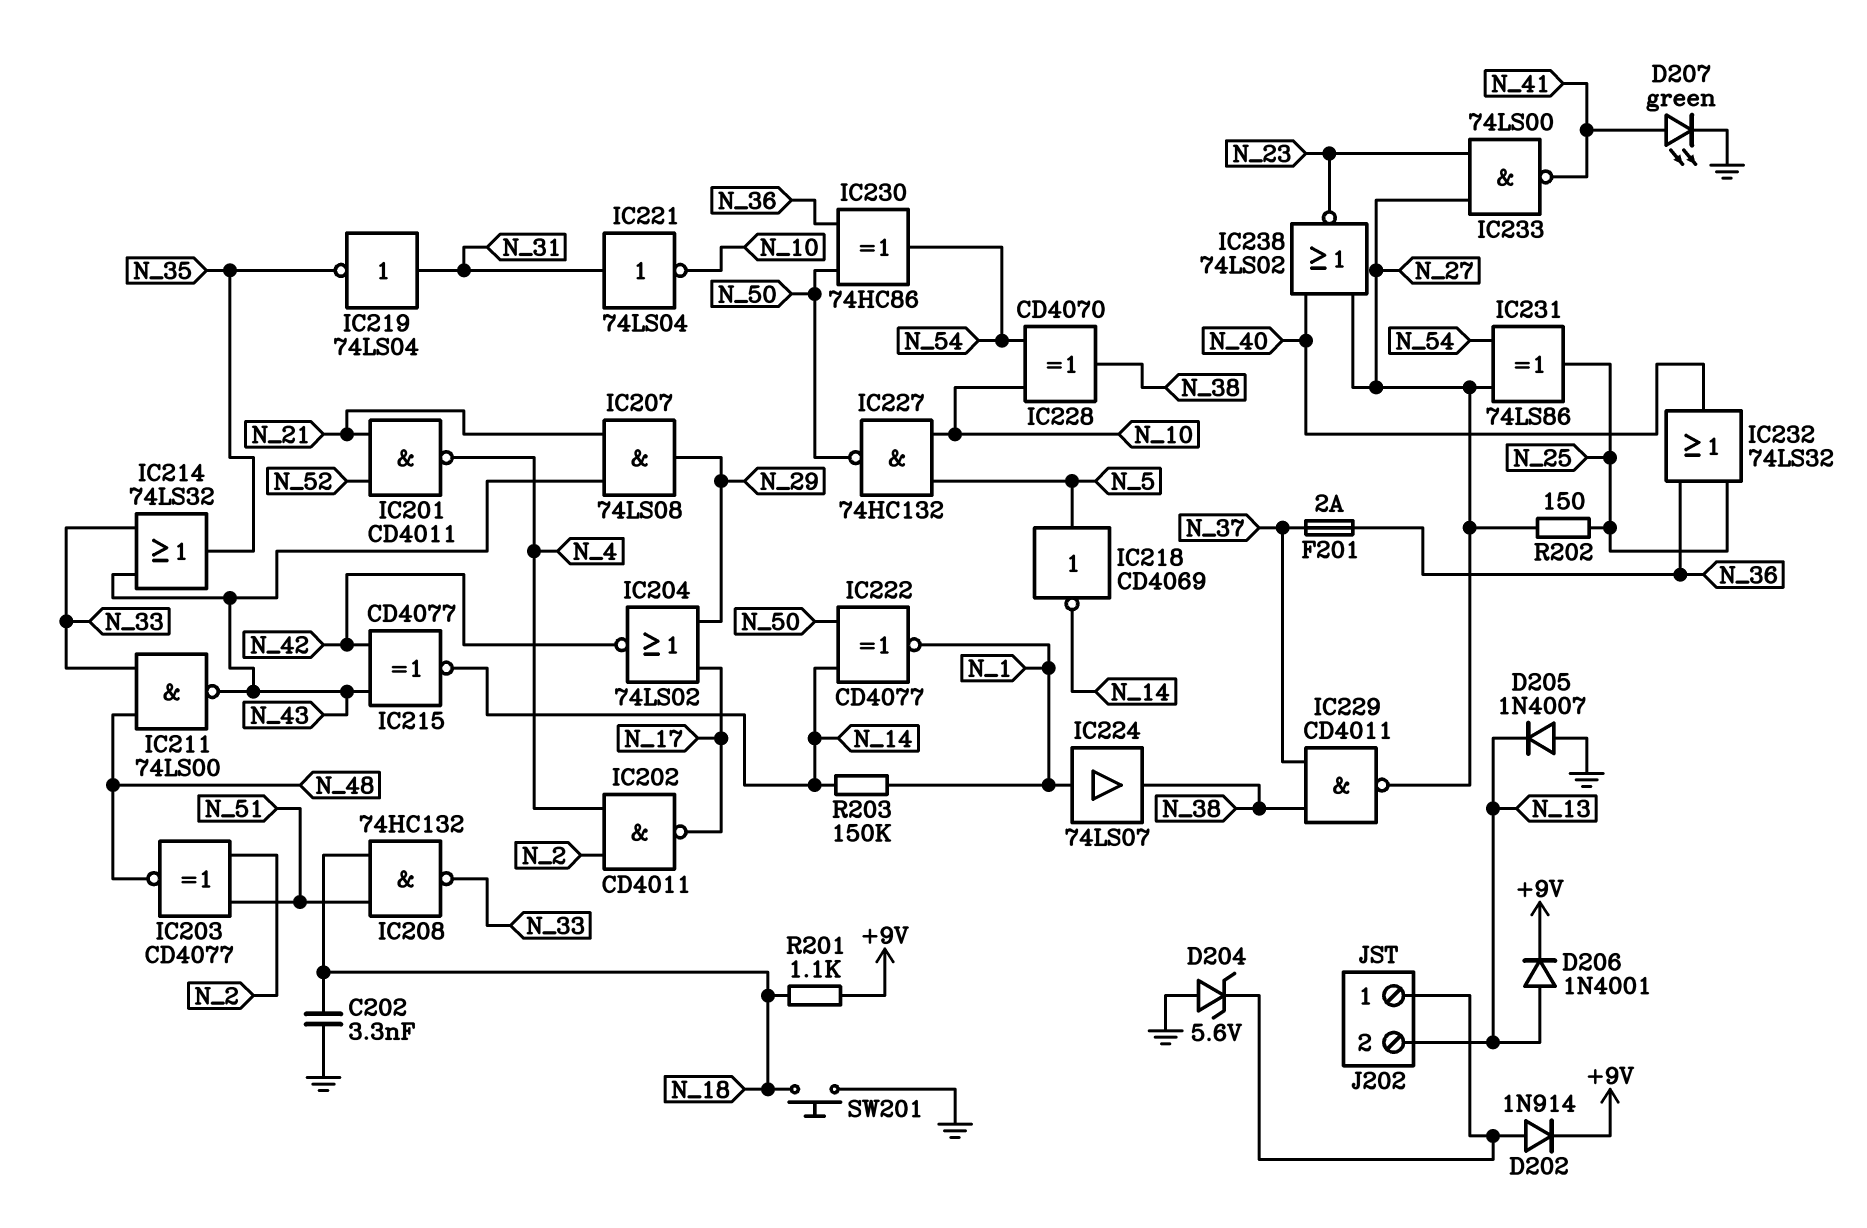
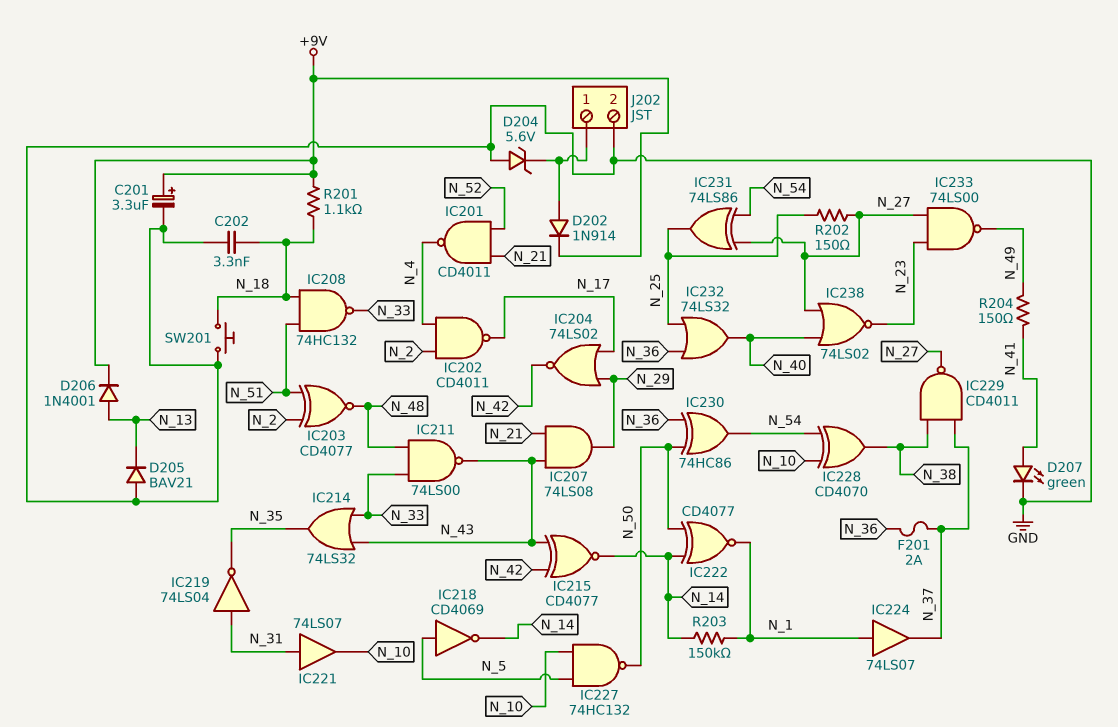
C201: none -> 3.3uF (plus +9V, minus GND)
D205: diode 1N4007 (A GND, K N_13) -> diode BAV21 (A GND, K N_13)
IC221: NOT 74LS04 (in N_31, out N_10) -> buffer 74LS07 (in N_31, out N_10)
IC224: buffer 74LS07 (in N_1, out N_38) -> buffer 74LS07 (in N_1, out N_37)
IC233: NAND 74LS00 (in N_23, in N_27, out N_41) -> NAND 74LS00 (in N_23, in N_27, out N_49)
J202 pin 2: N_13 -> GND
R204: none -> 150 (N_41, N_49)

